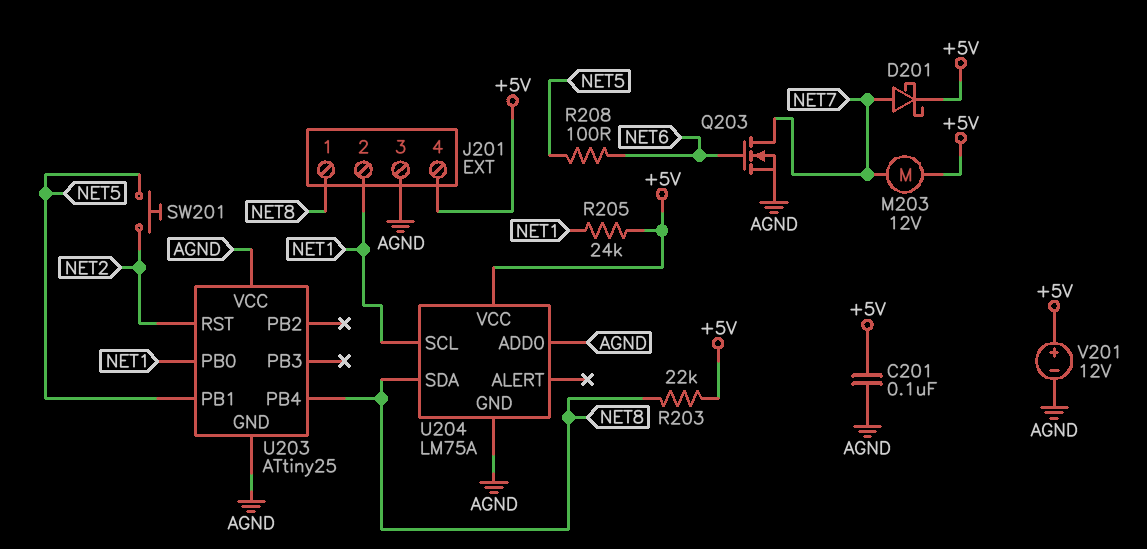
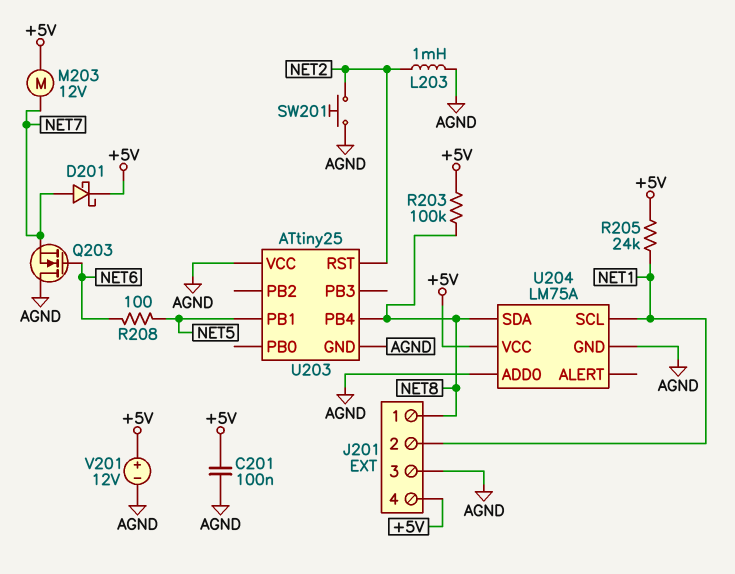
L203: none -> 1mH (AGND, NET2)
Q203: NMOS (G NET6, D NET7, S AGND) -> NMOS (G NET6, D AGND, S NET7)
R203: 22k (+5V, NET8) -> 100k (+5V, NET8)
SW201: button (NET2, NET5) -> button (AGND, NET2)
U203 pin PB0: NET1 -> none

